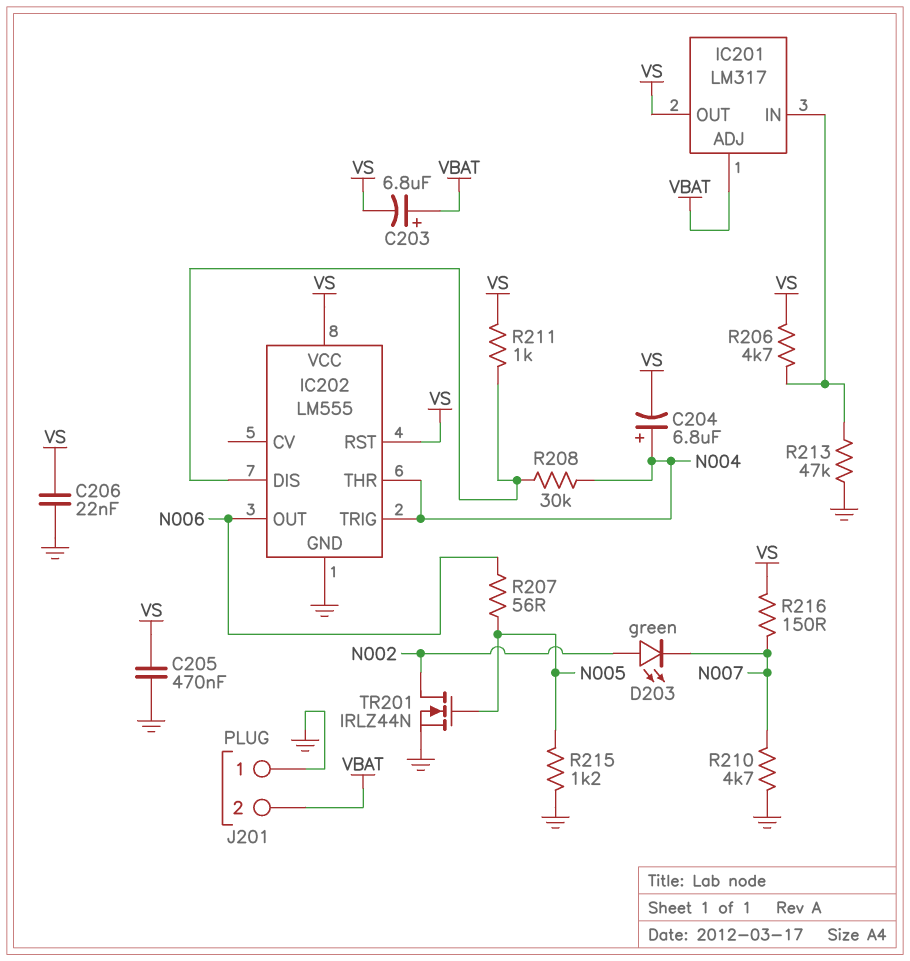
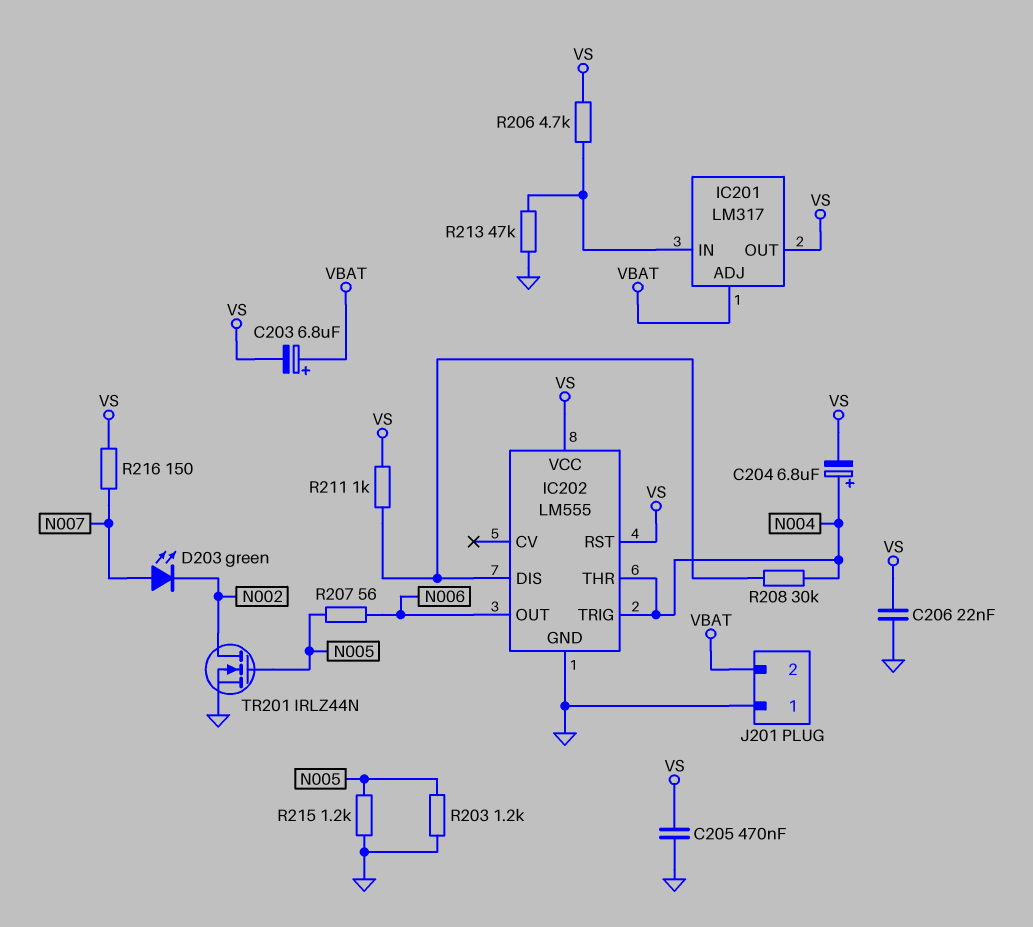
D203: LED green (A N002, K N007) -> LED green (A N007, K N002)
R203: none -> 1.2k (GND, N005)
R210: 4.7k (GND, N007) -> none

